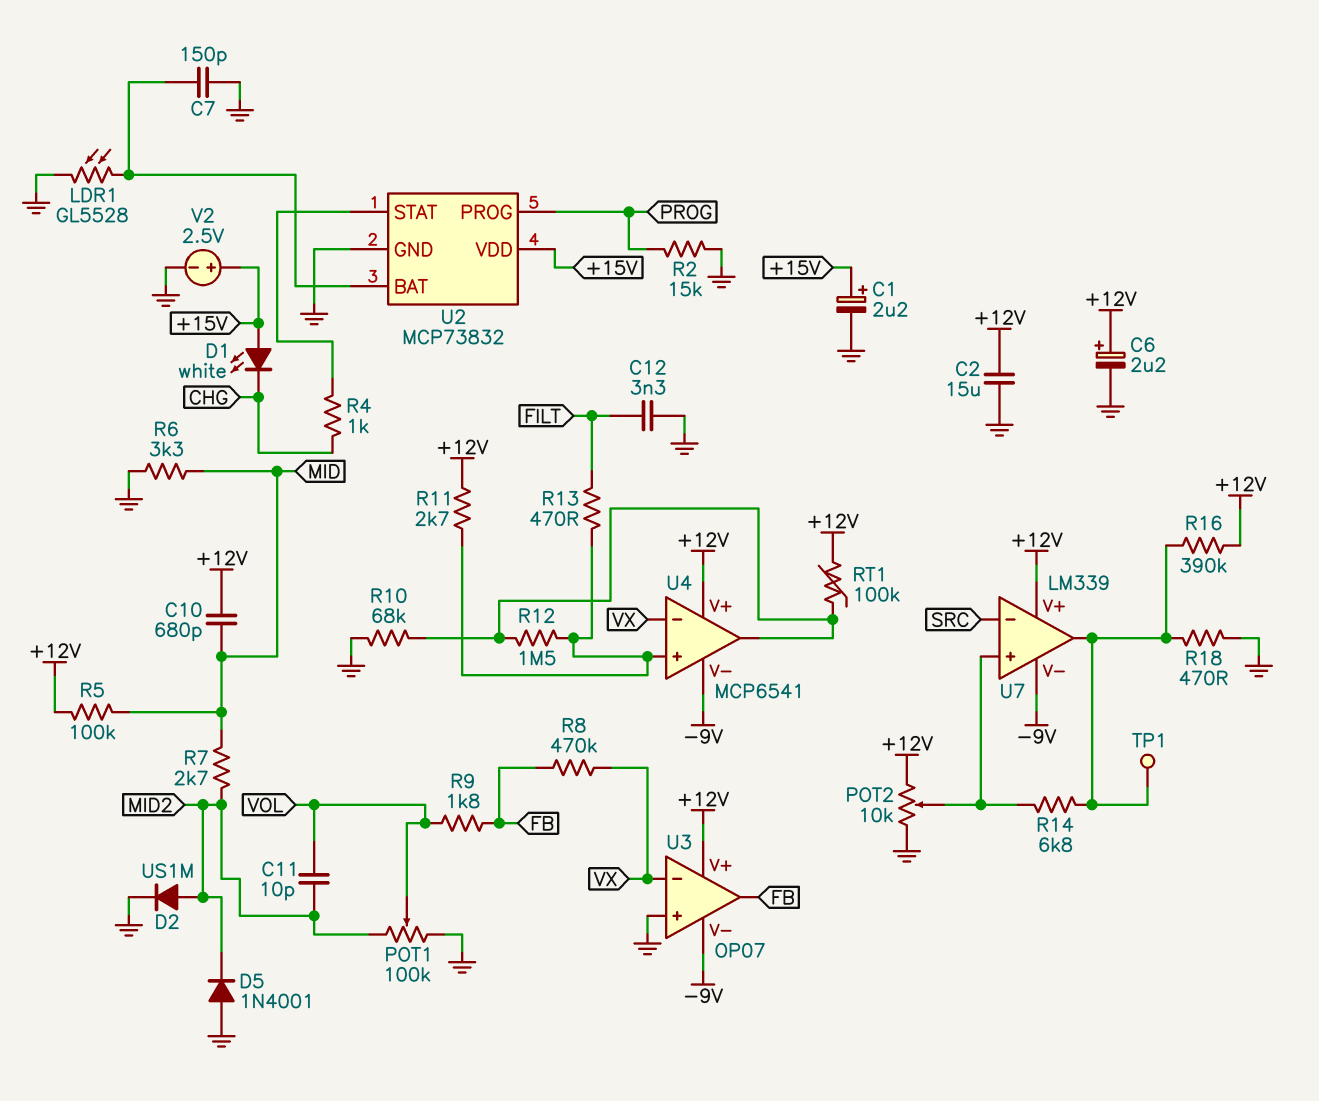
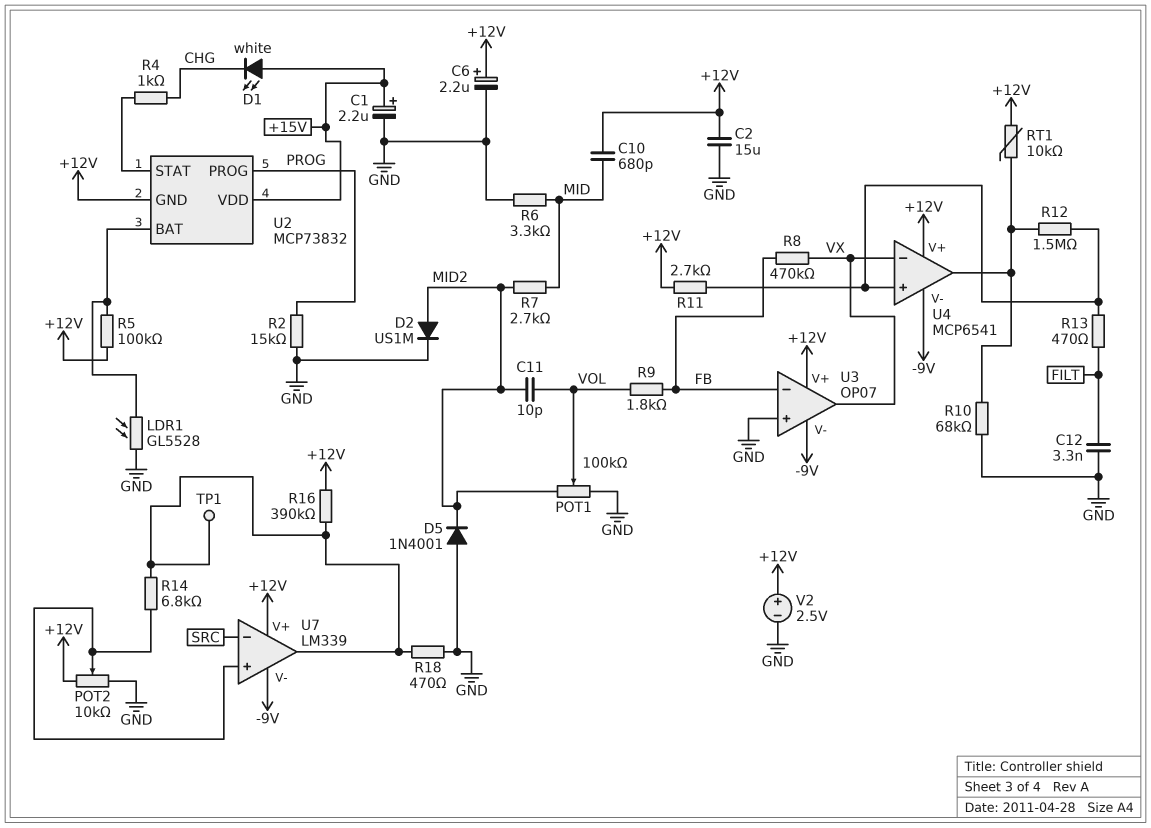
C7: 150pF (GND, U2/BAT) -> none
R5: 100k (+12V, MID) -> 100k (+12V, U2/BAT)
RT1: 100k (+12V, U4/out) -> 10k (+12V, U4/out)
U2 pin GND: GND -> +12V
U3 pin in-: VX -> FB
U3 pin out: FB -> VX
V2: 2.5V (plus +15V, minus GND) -> 2.5V (plus +12V, minus GND)

